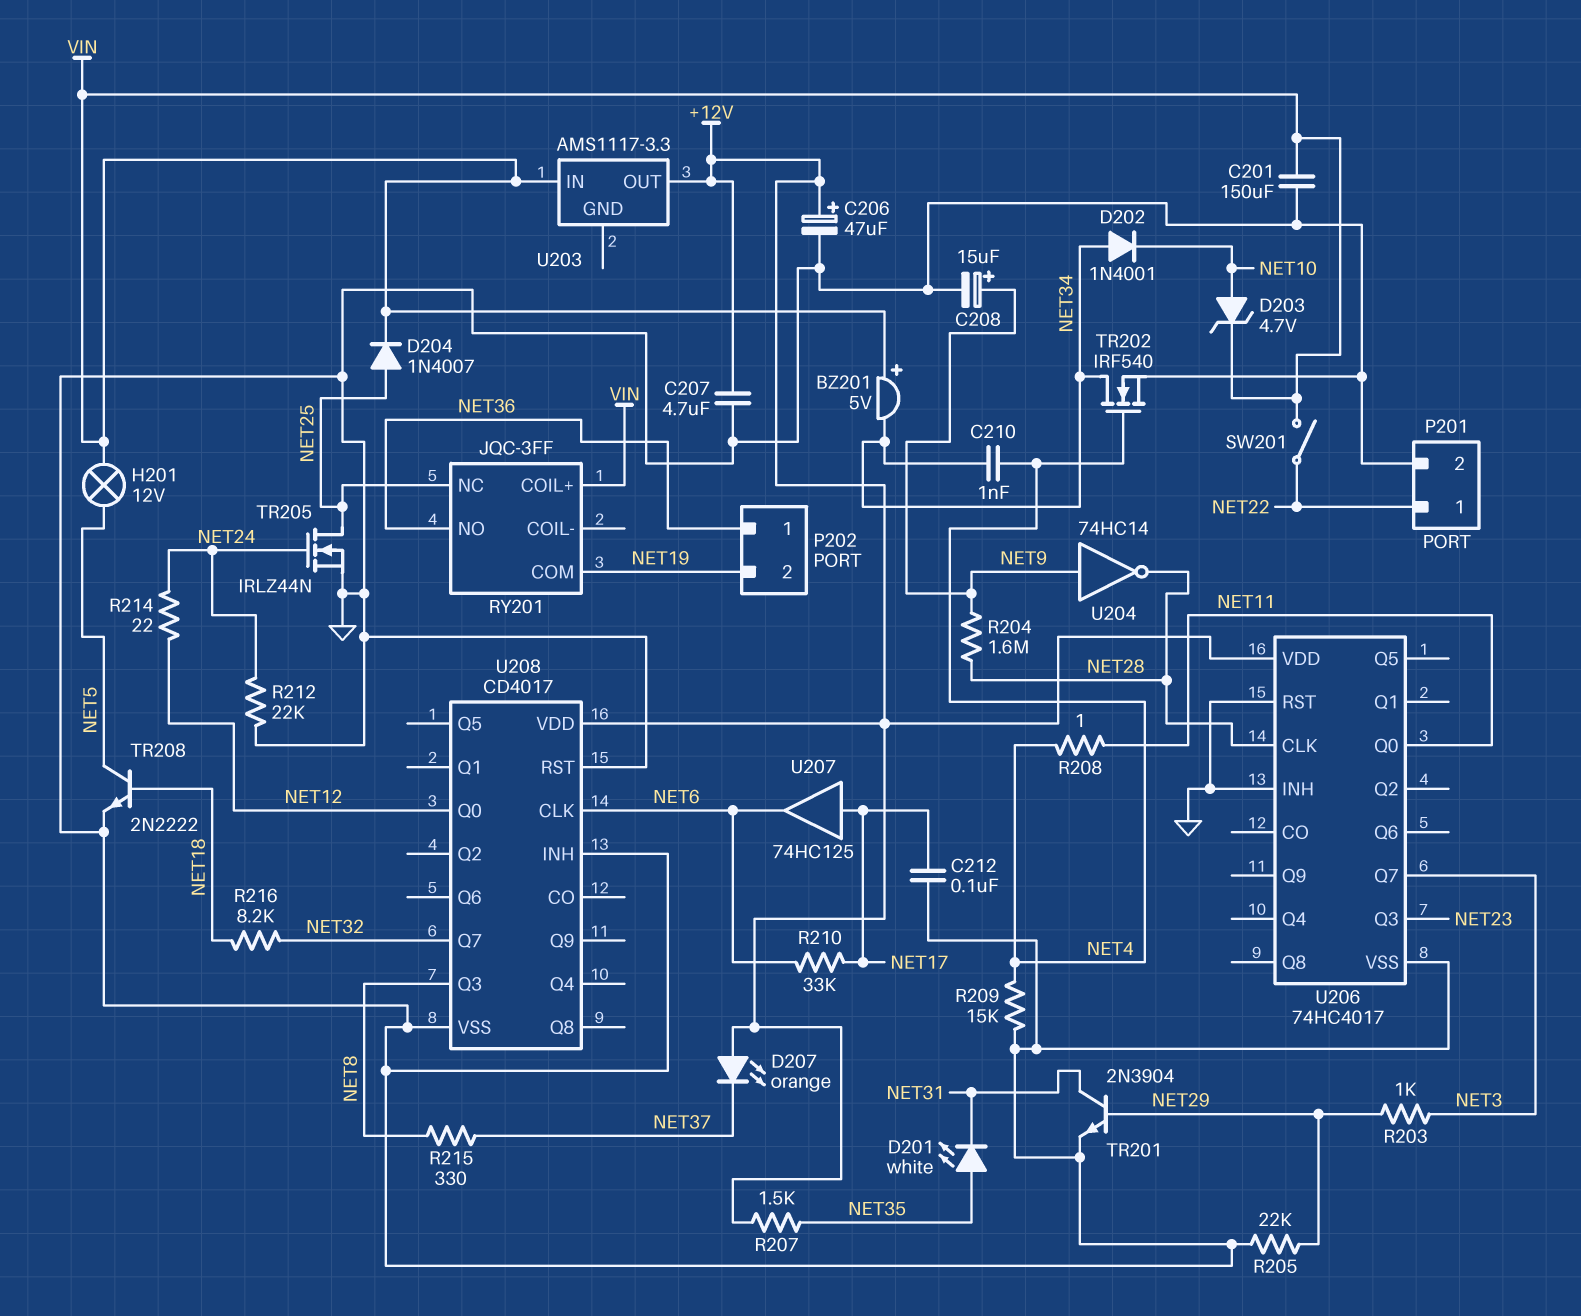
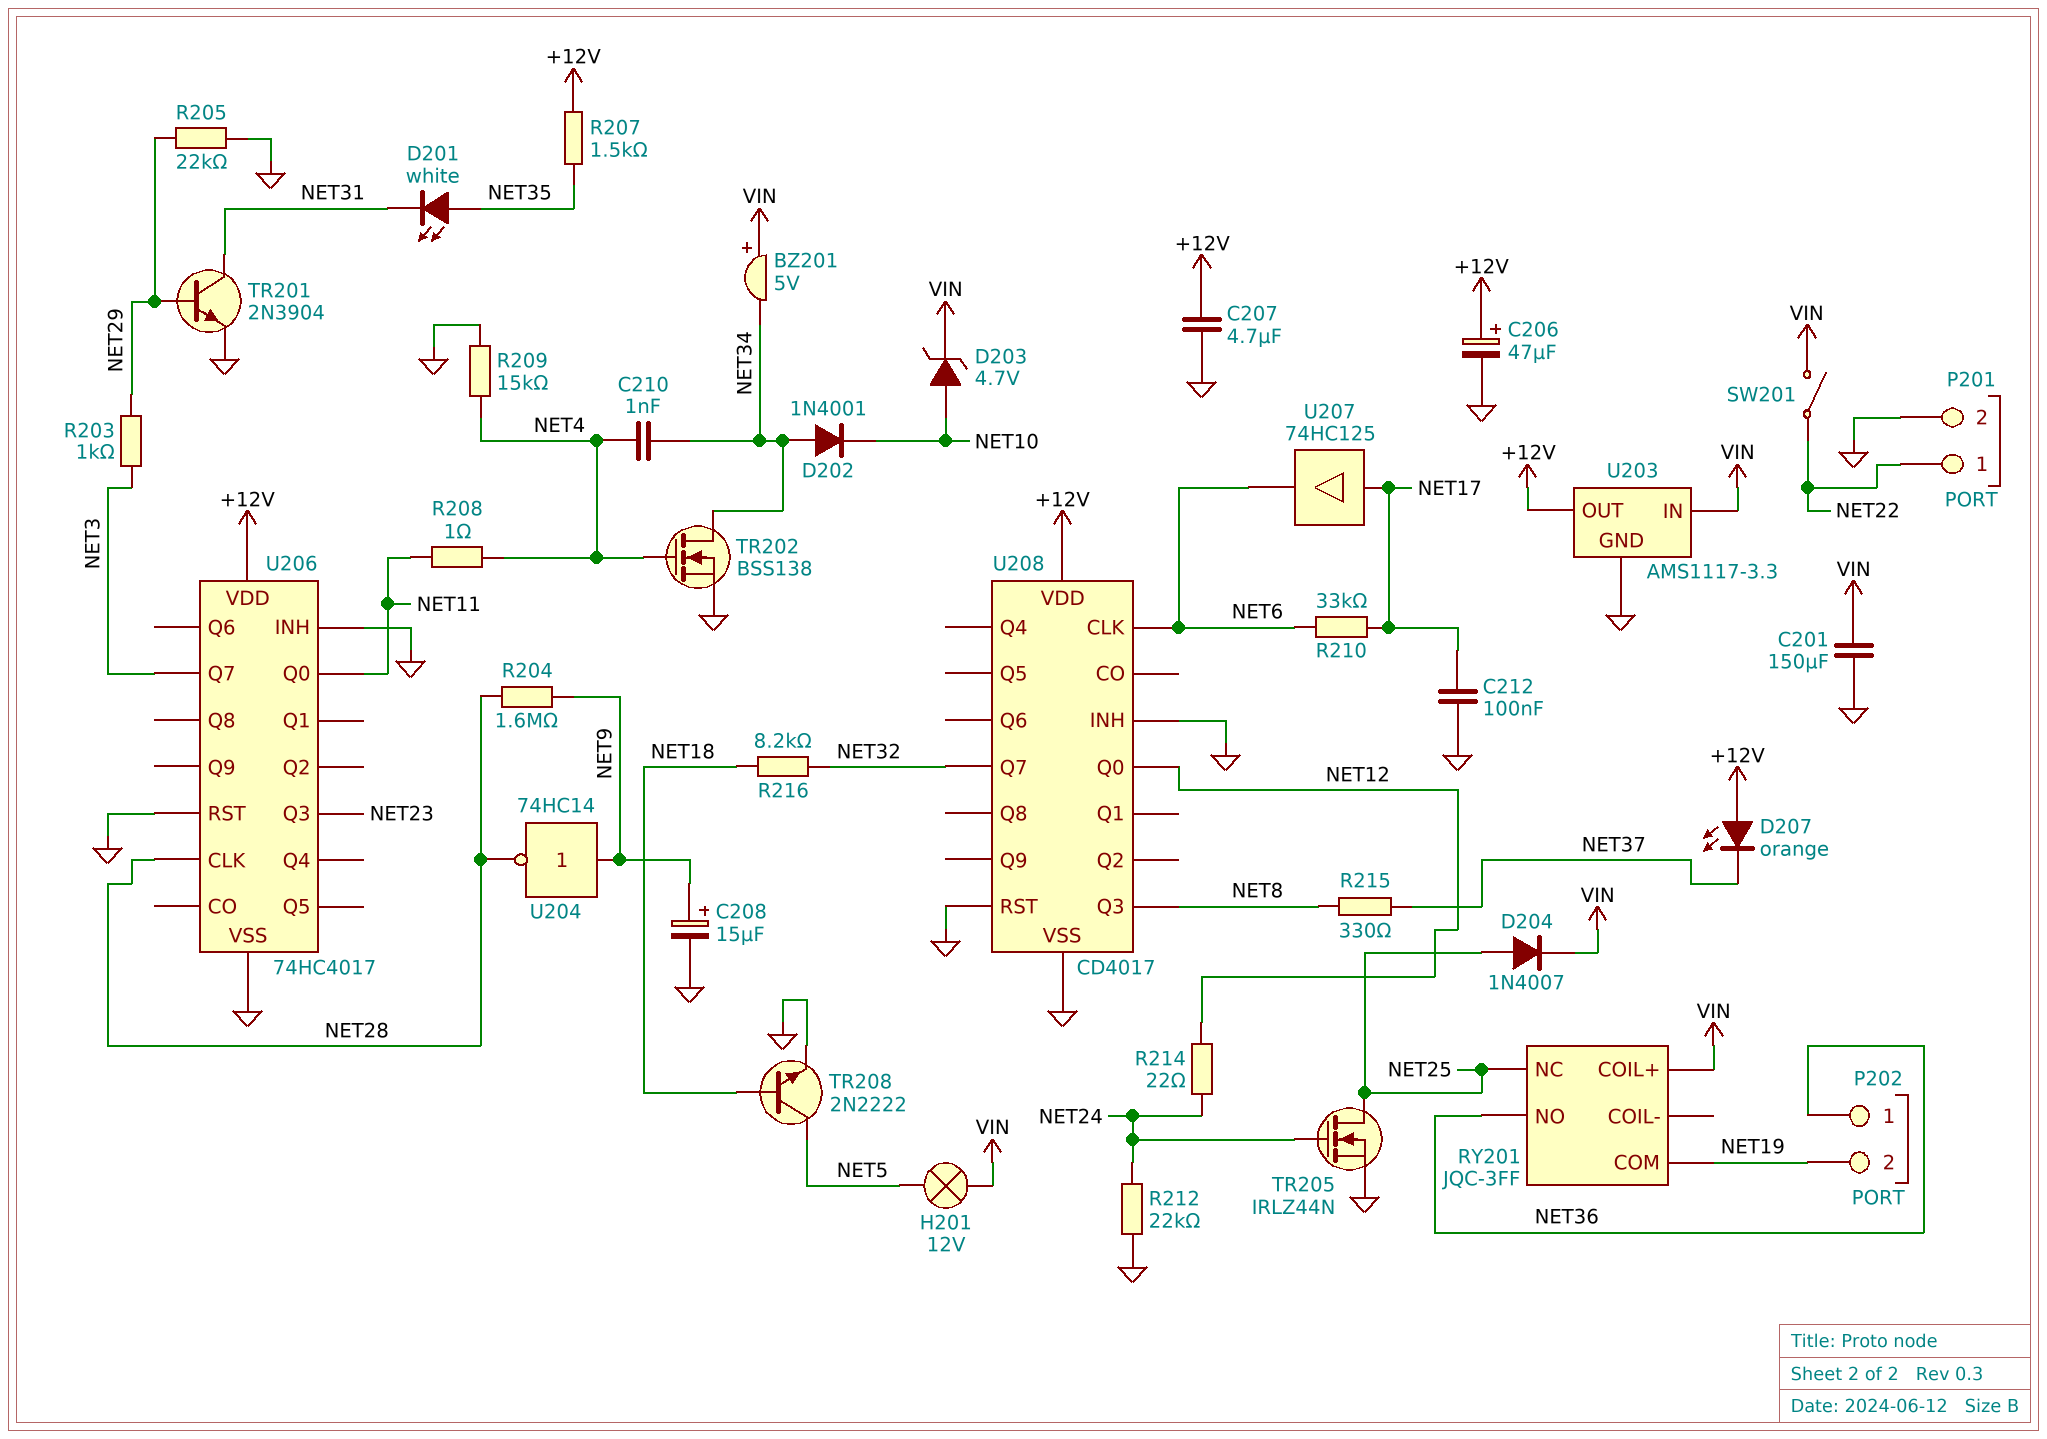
TR202: NMOS IRF540 (G NET4, D NET34, S GND) -> NMOS BSS138 (G NET4, D NET34, S GND)
U203 pin GND: none -> GND

